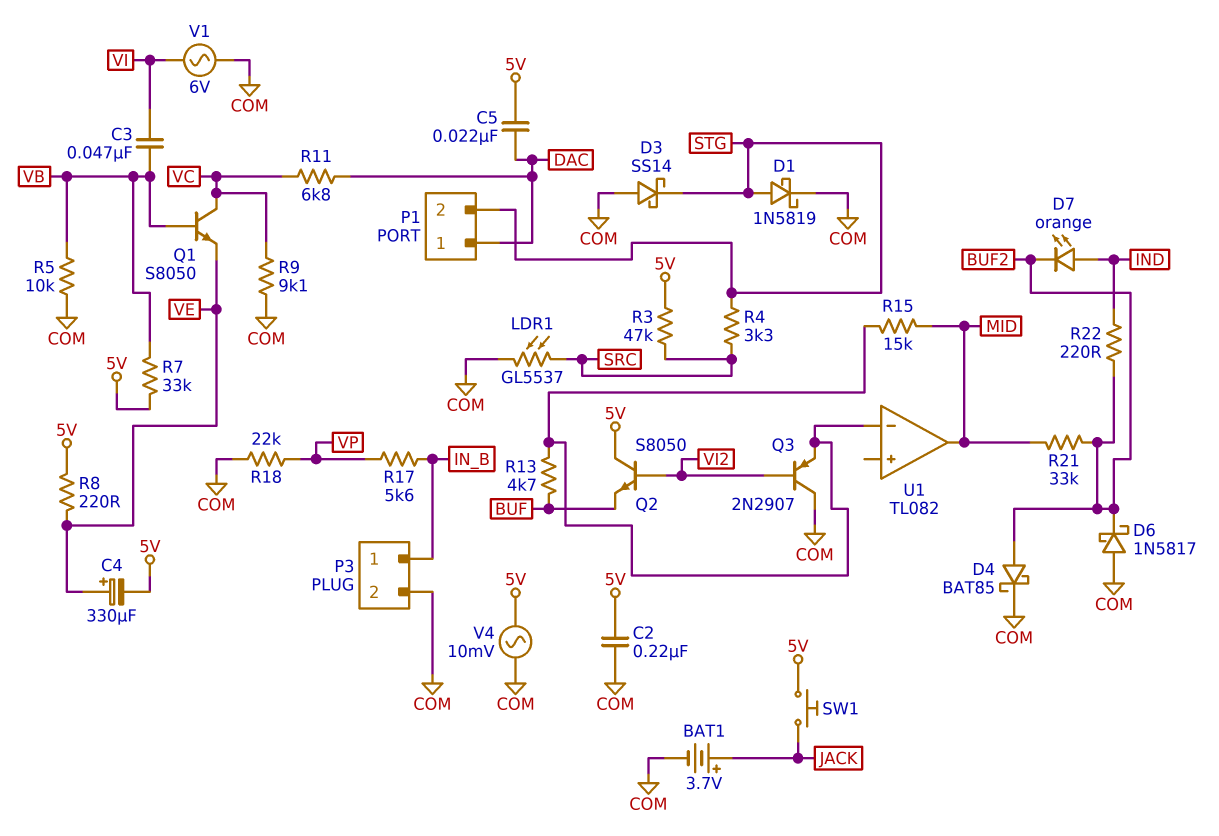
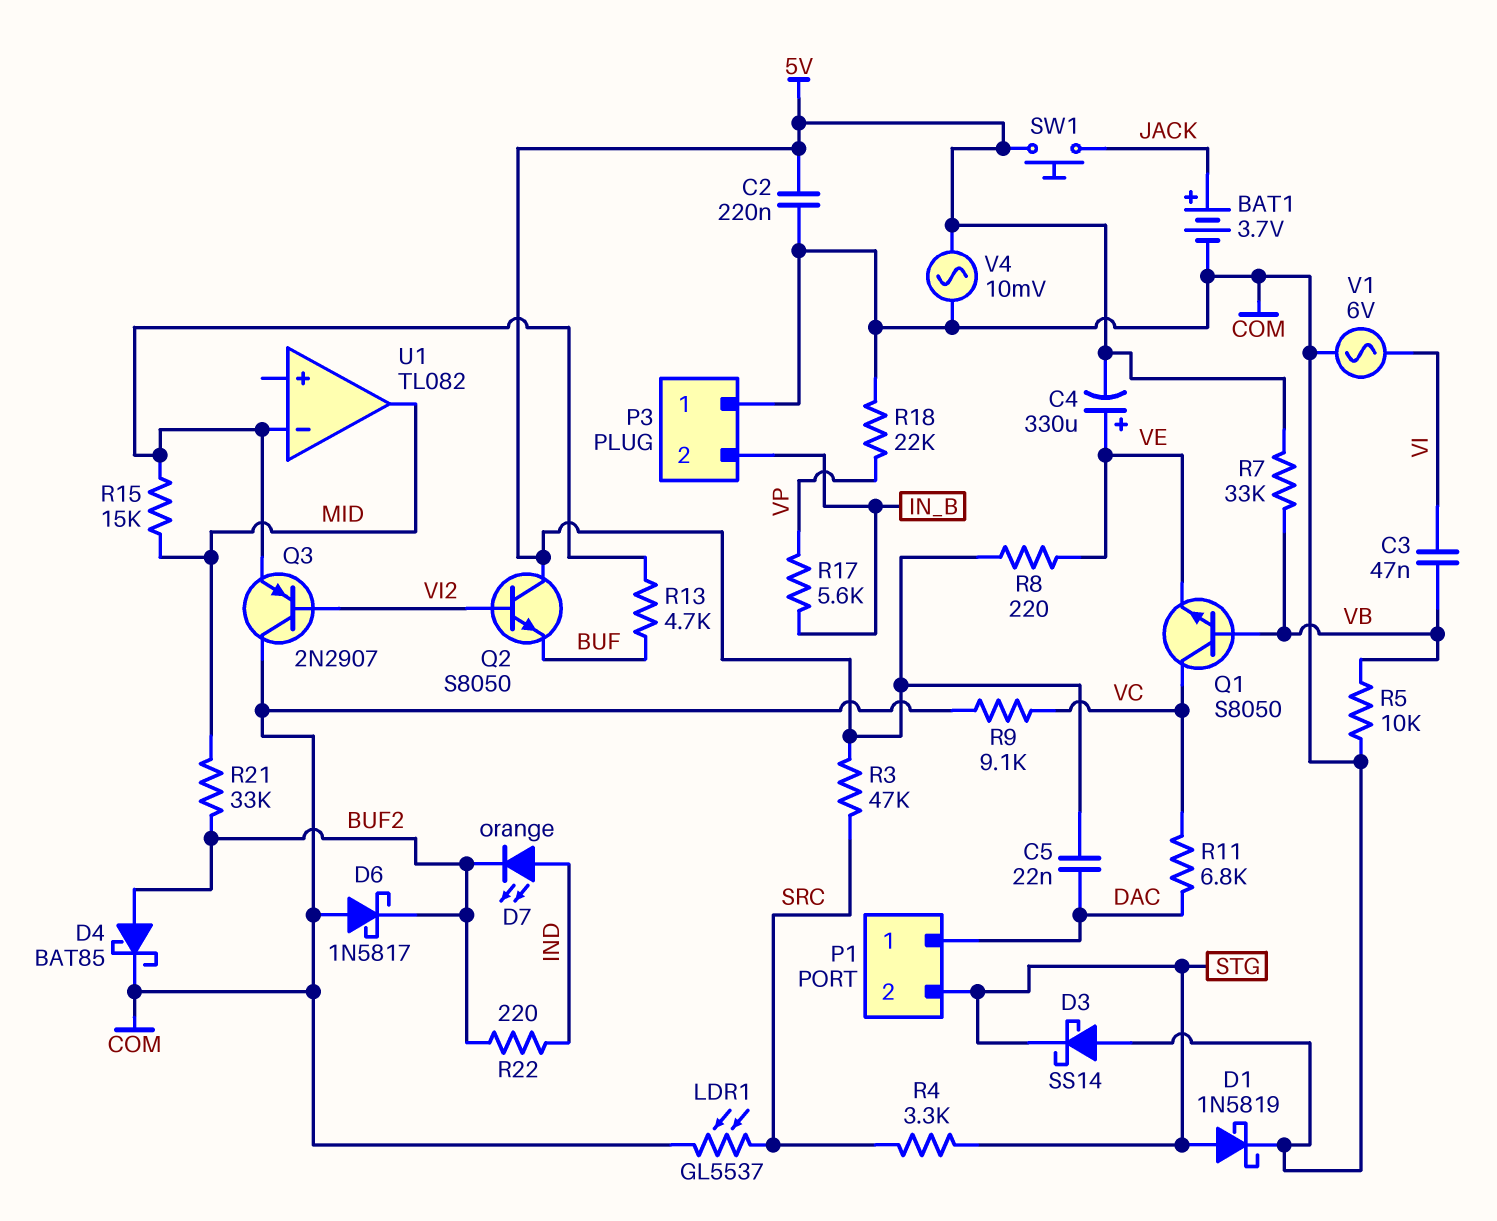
P3 pin 1: IN_B -> COM
P3 pin 2: COM -> IN_B

